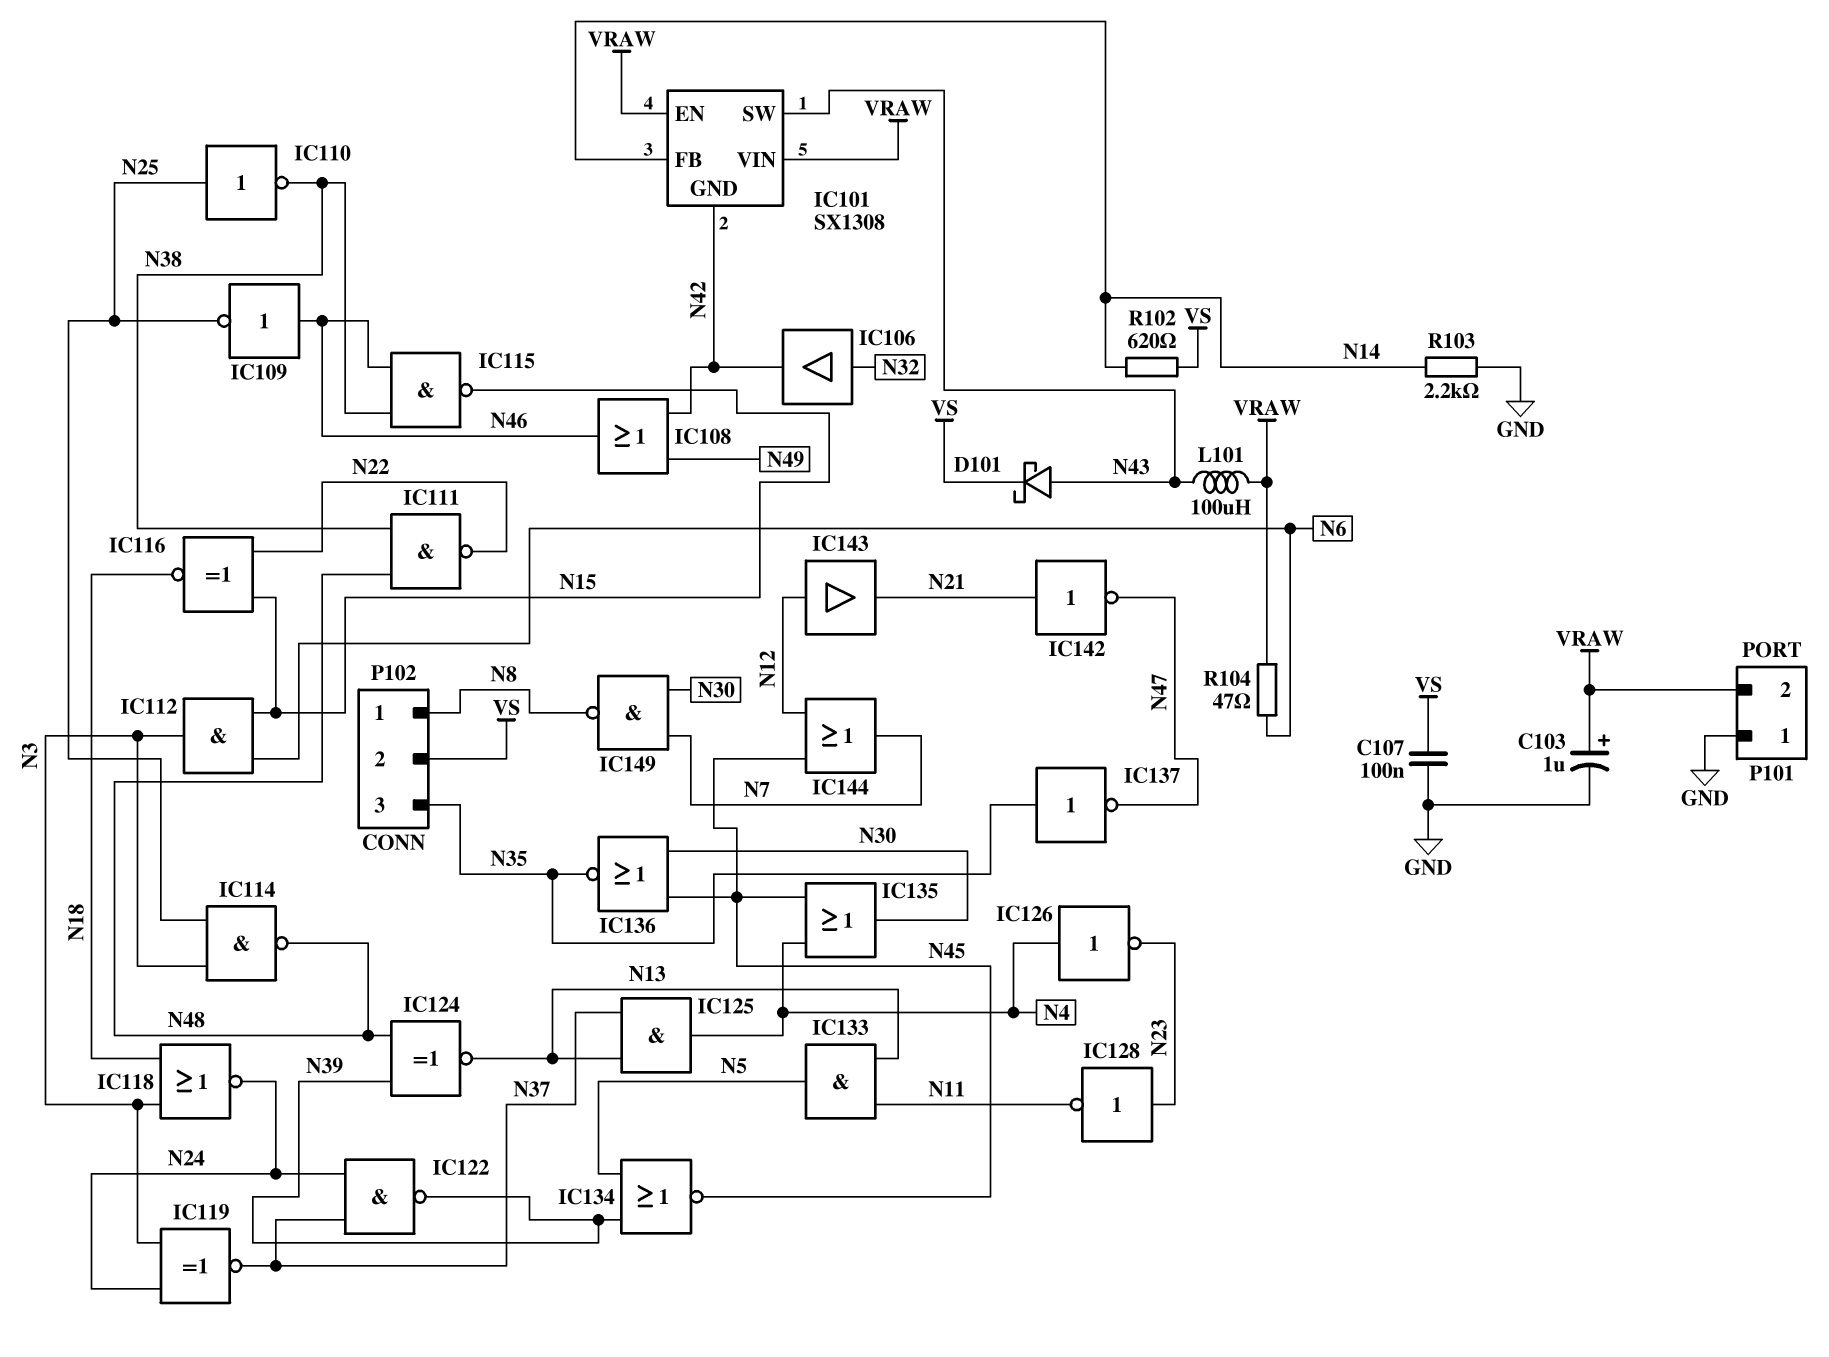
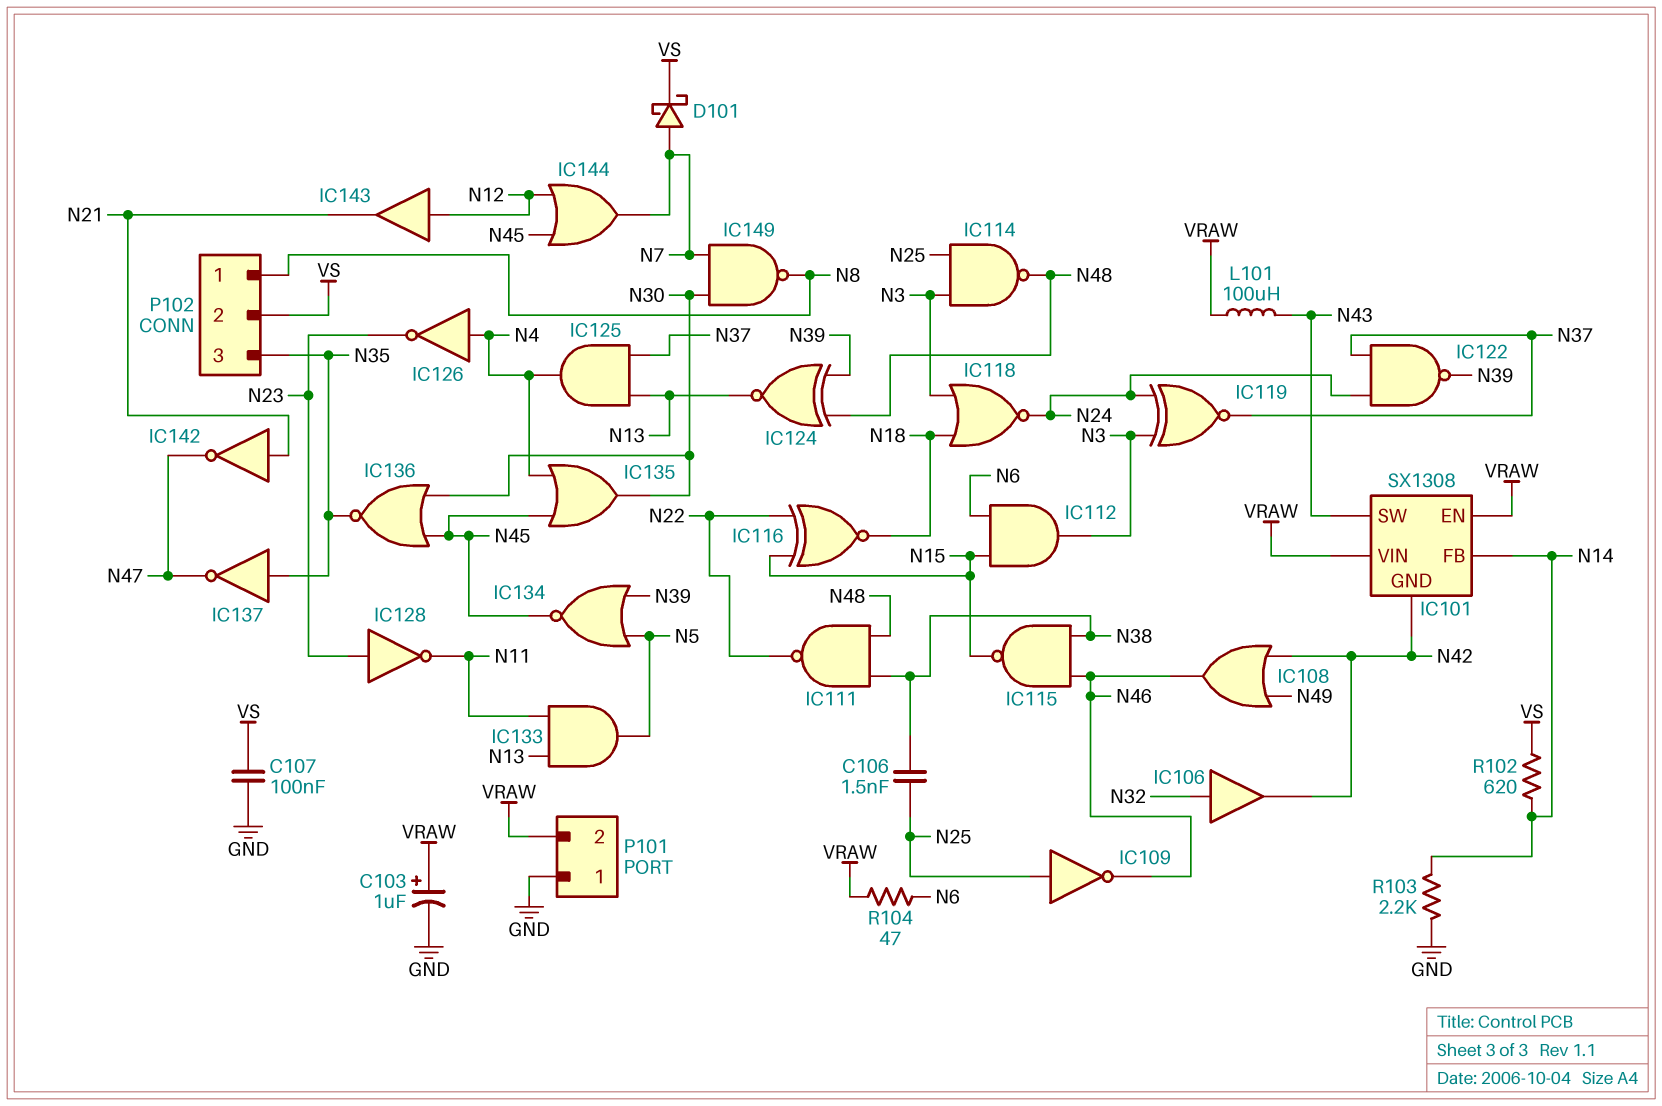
C106: none -> 1.5nF (N25, N38)
D101: schottky (A N43, K VS) -> schottky (A N7, K VS)
IC109: NOT (in N46, out N25) -> NOT (in N25, out N46)
IC110: NOT (in N25, out N38) -> none

